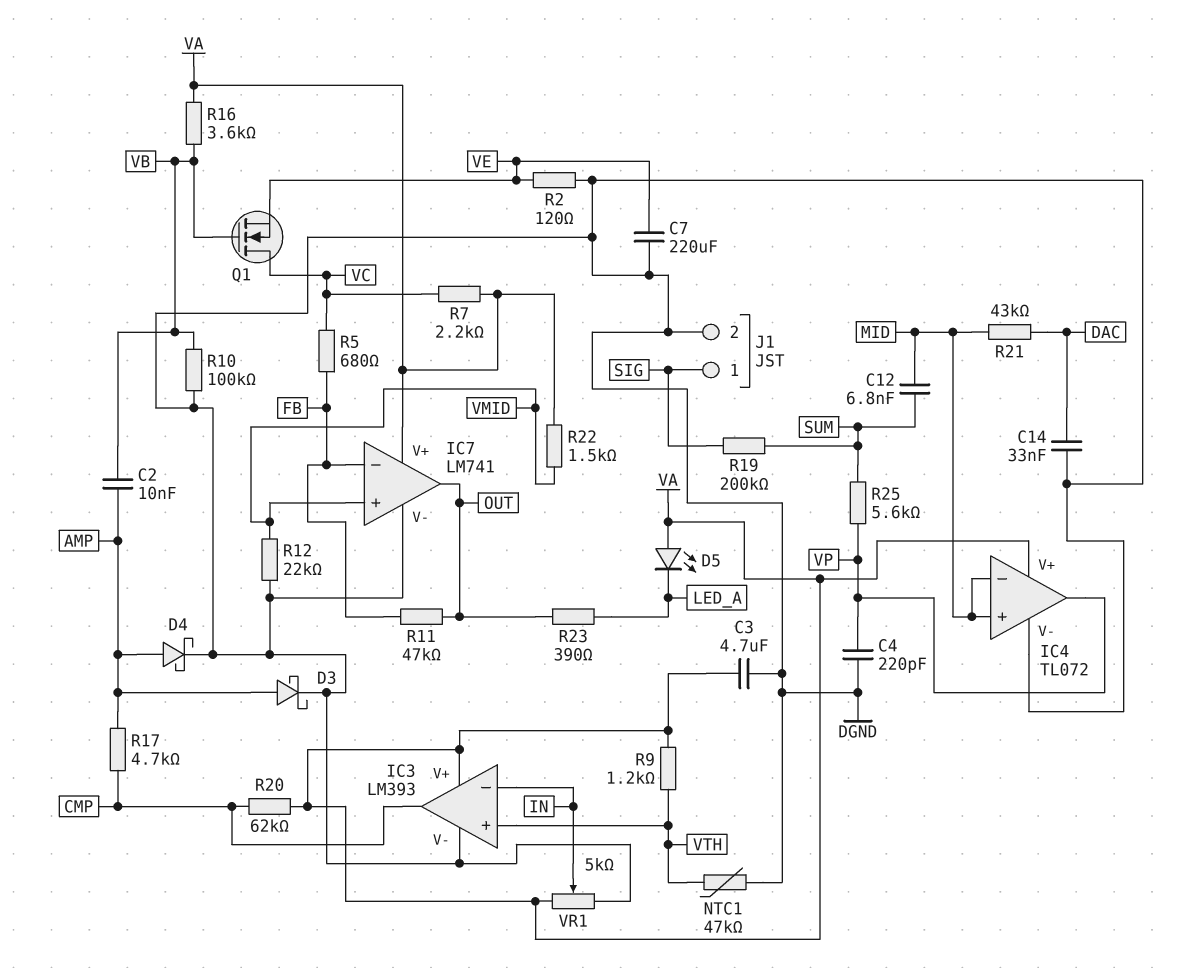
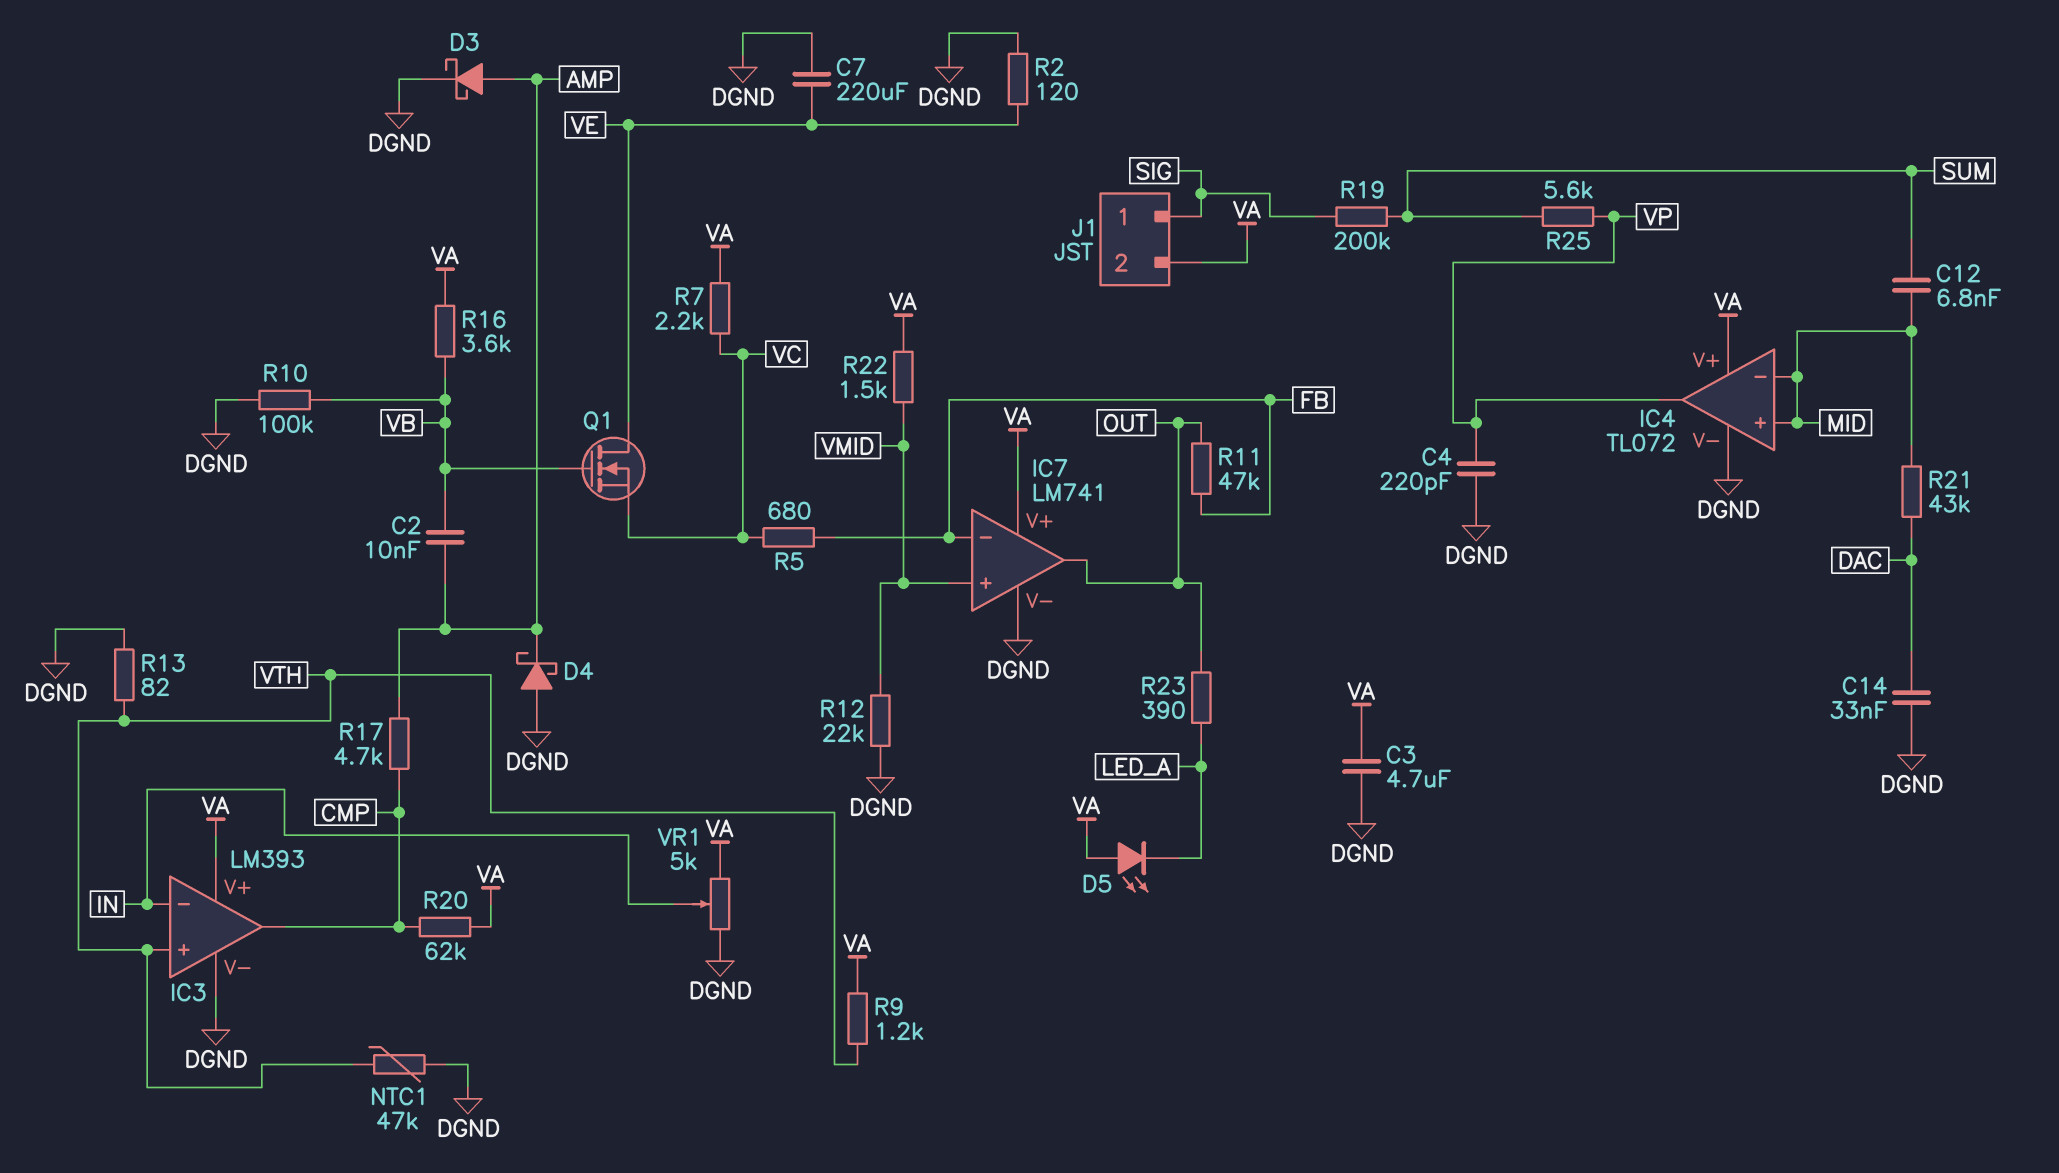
D4: schottky (A AMP, K DGND) -> schottky (A DGND, K AMP)
J1 pin 2: DGND -> VA
Q1: NMOS (G VB, D VC, S VE) -> NMOS (G VB, D VE, S VC)
R13: none -> 82 (DGND, VTH)

